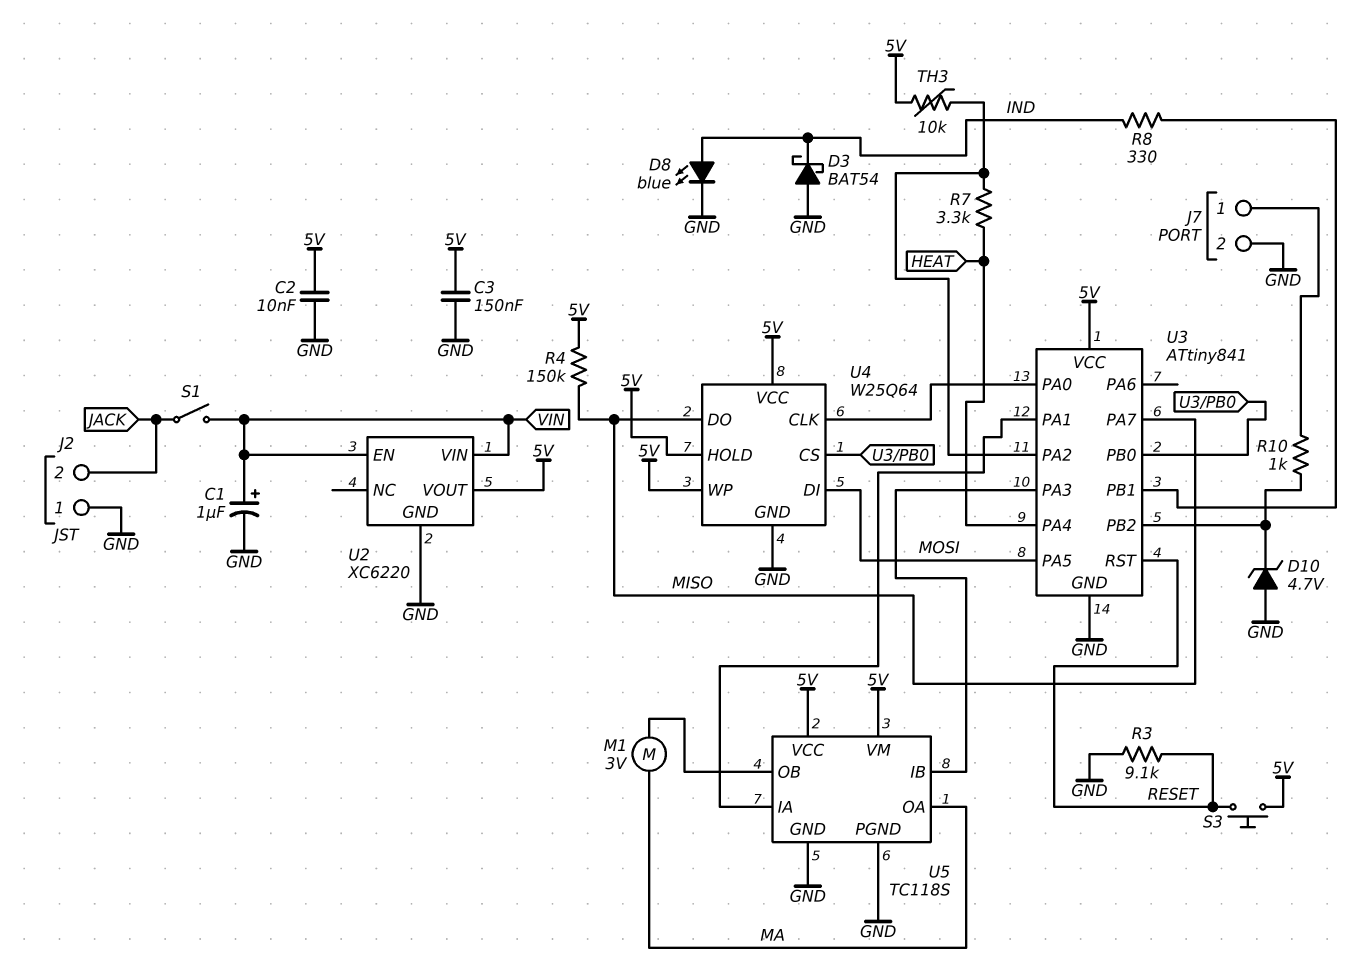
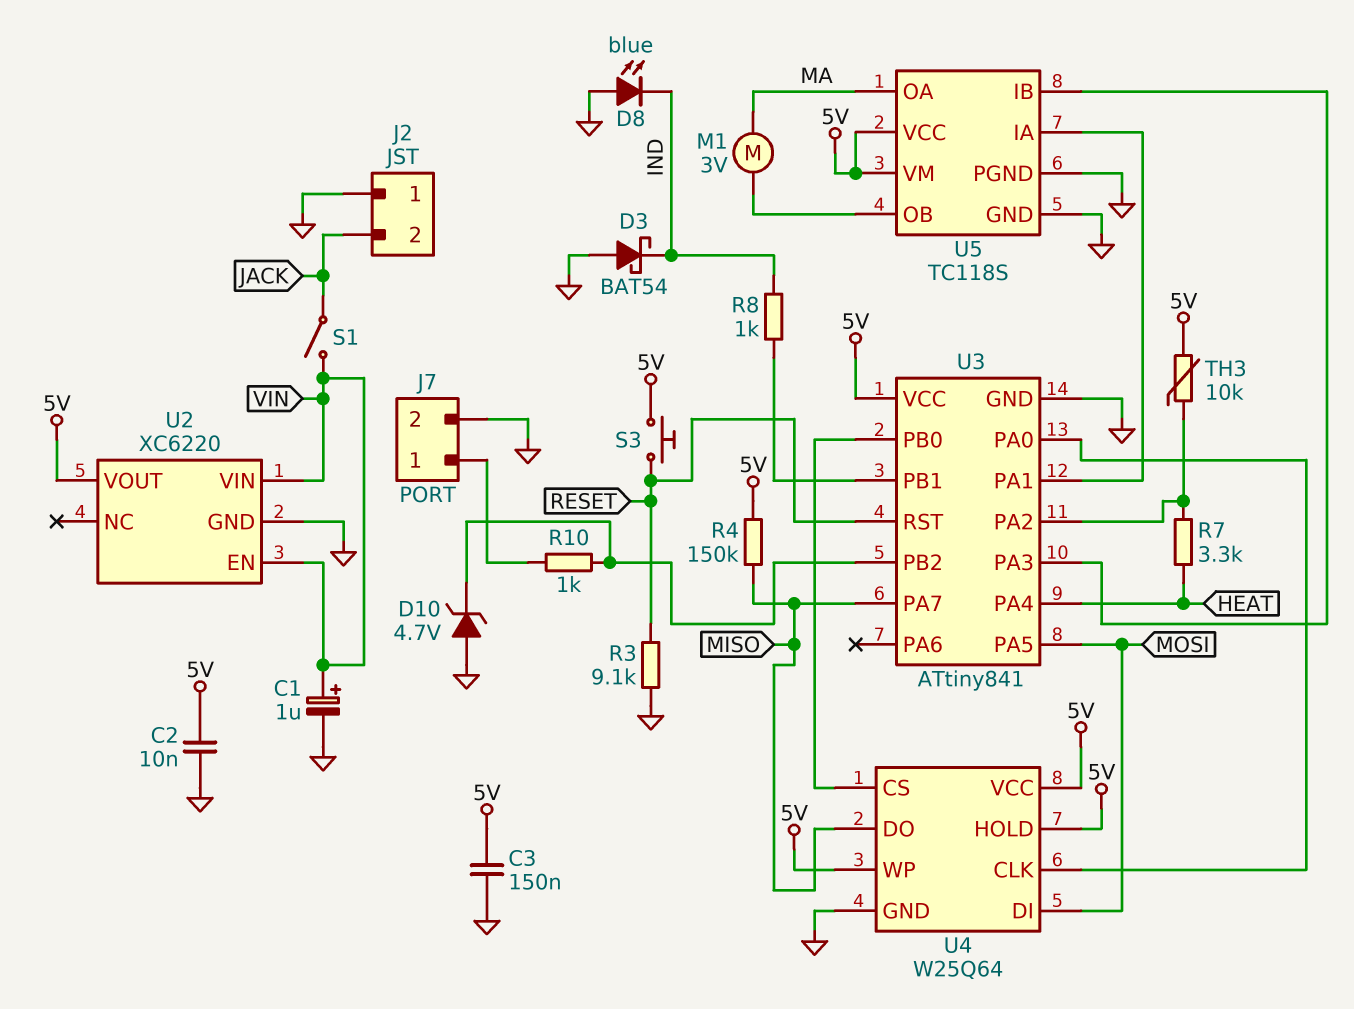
D8: LED blue (A IND, K GND) -> LED blue (A GND, K IND)
R8: 330 (IND, U3/PB1) -> 1k (IND, U3/PB1)

